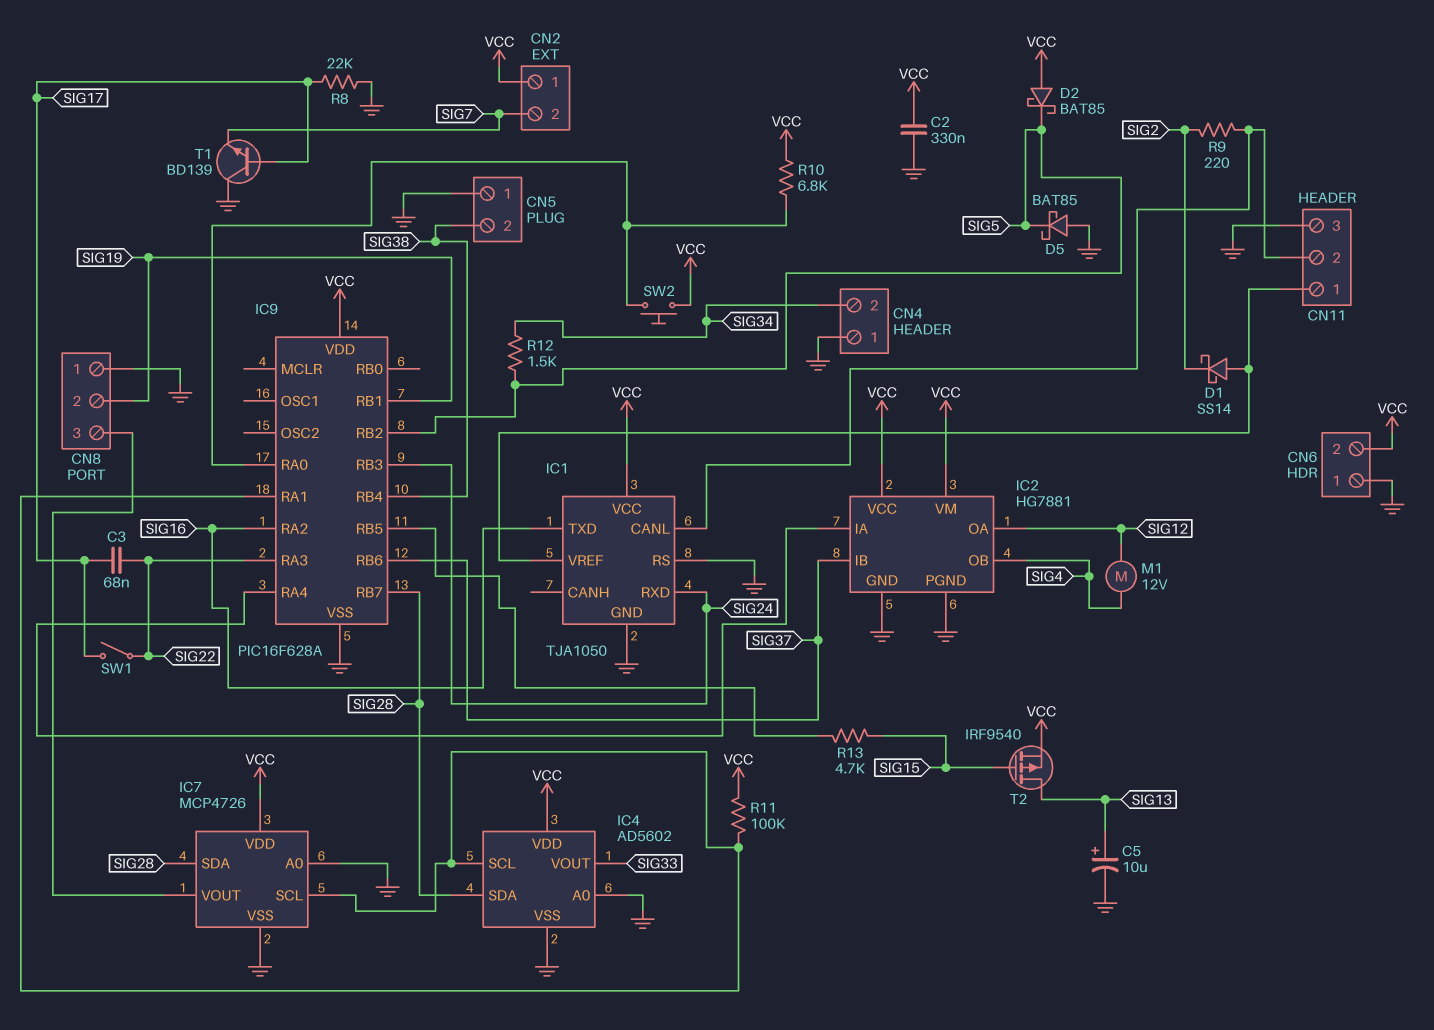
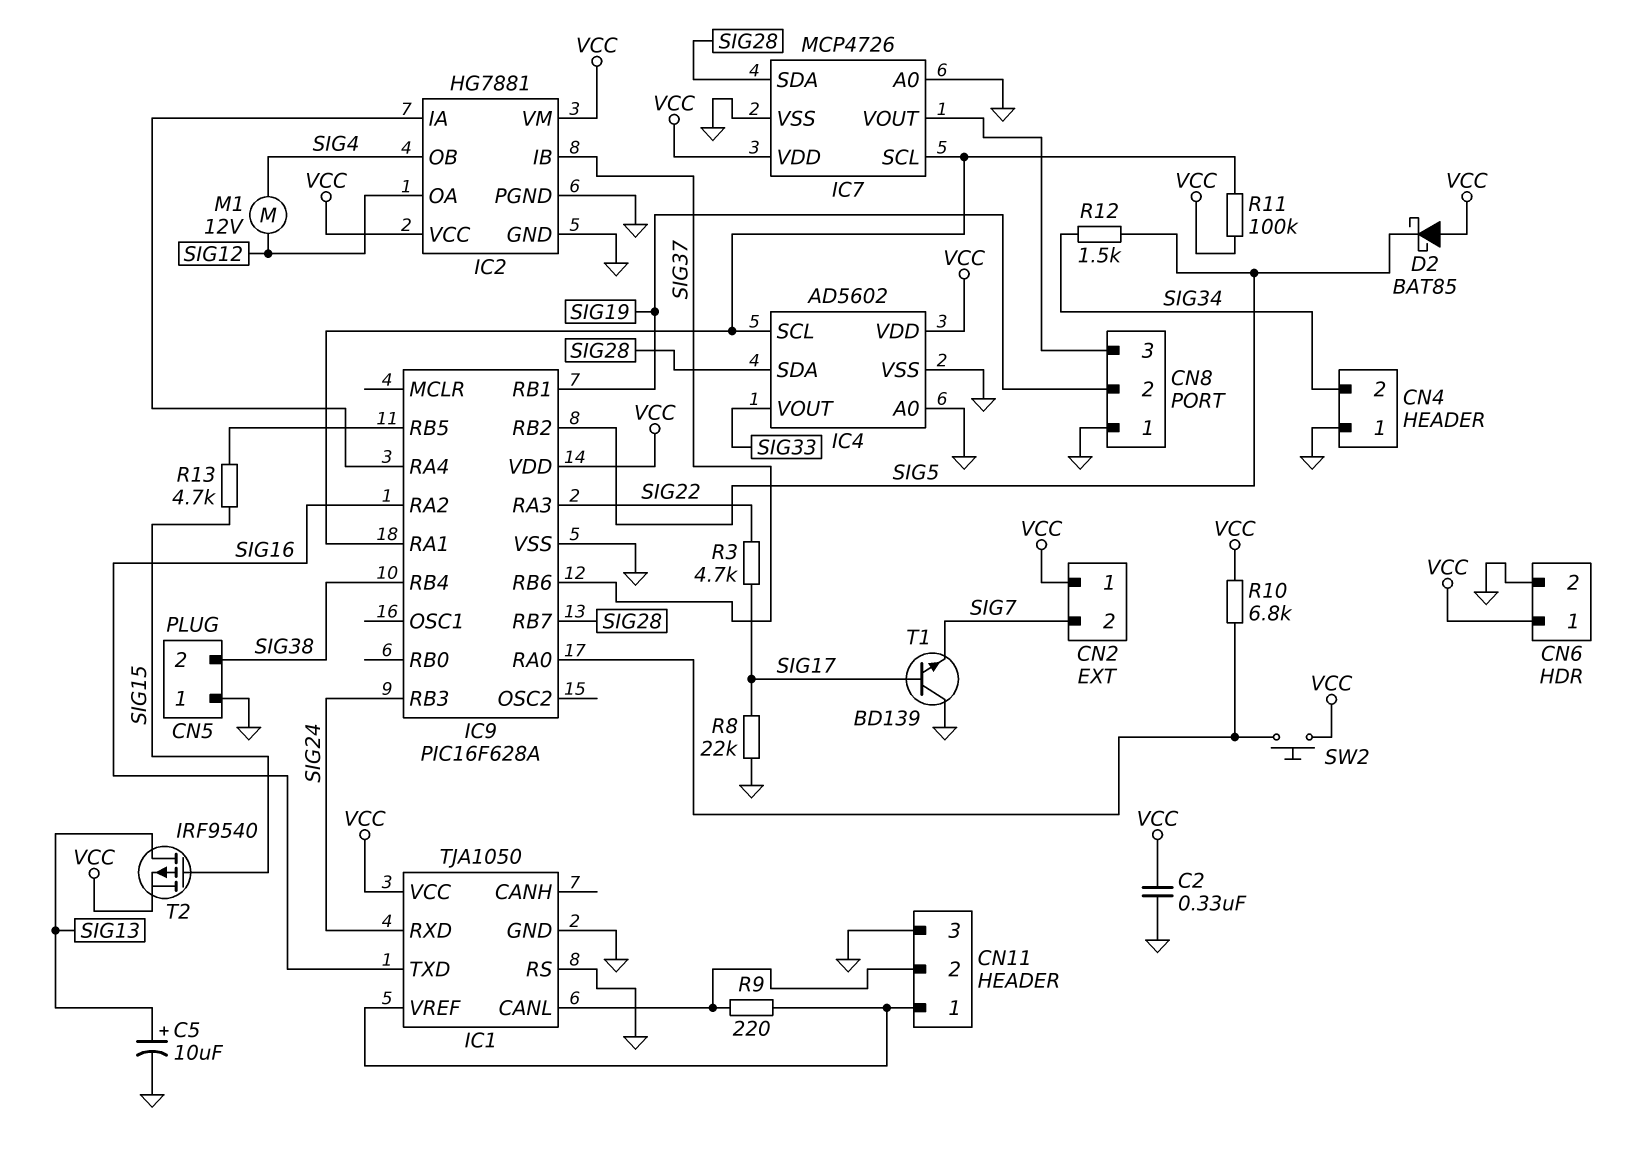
C3: 68nF (SIG17, SIG22) -> none
CN6 pin 1: GND -> VCC
CN6 pin 2: VCC -> GND
D1: schottky SS14 (A CN11/1, K SIG2) -> none
D5: schottky BAT85 (A GND, K SIG5) -> none
R3: none -> 4.7k (SIG17, SIG22)
R9: 220 (CN11/2, SIG2) -> 220 (CN11/1, CN11/2)
SW1: switch (SIG17, SIG22) -> none

